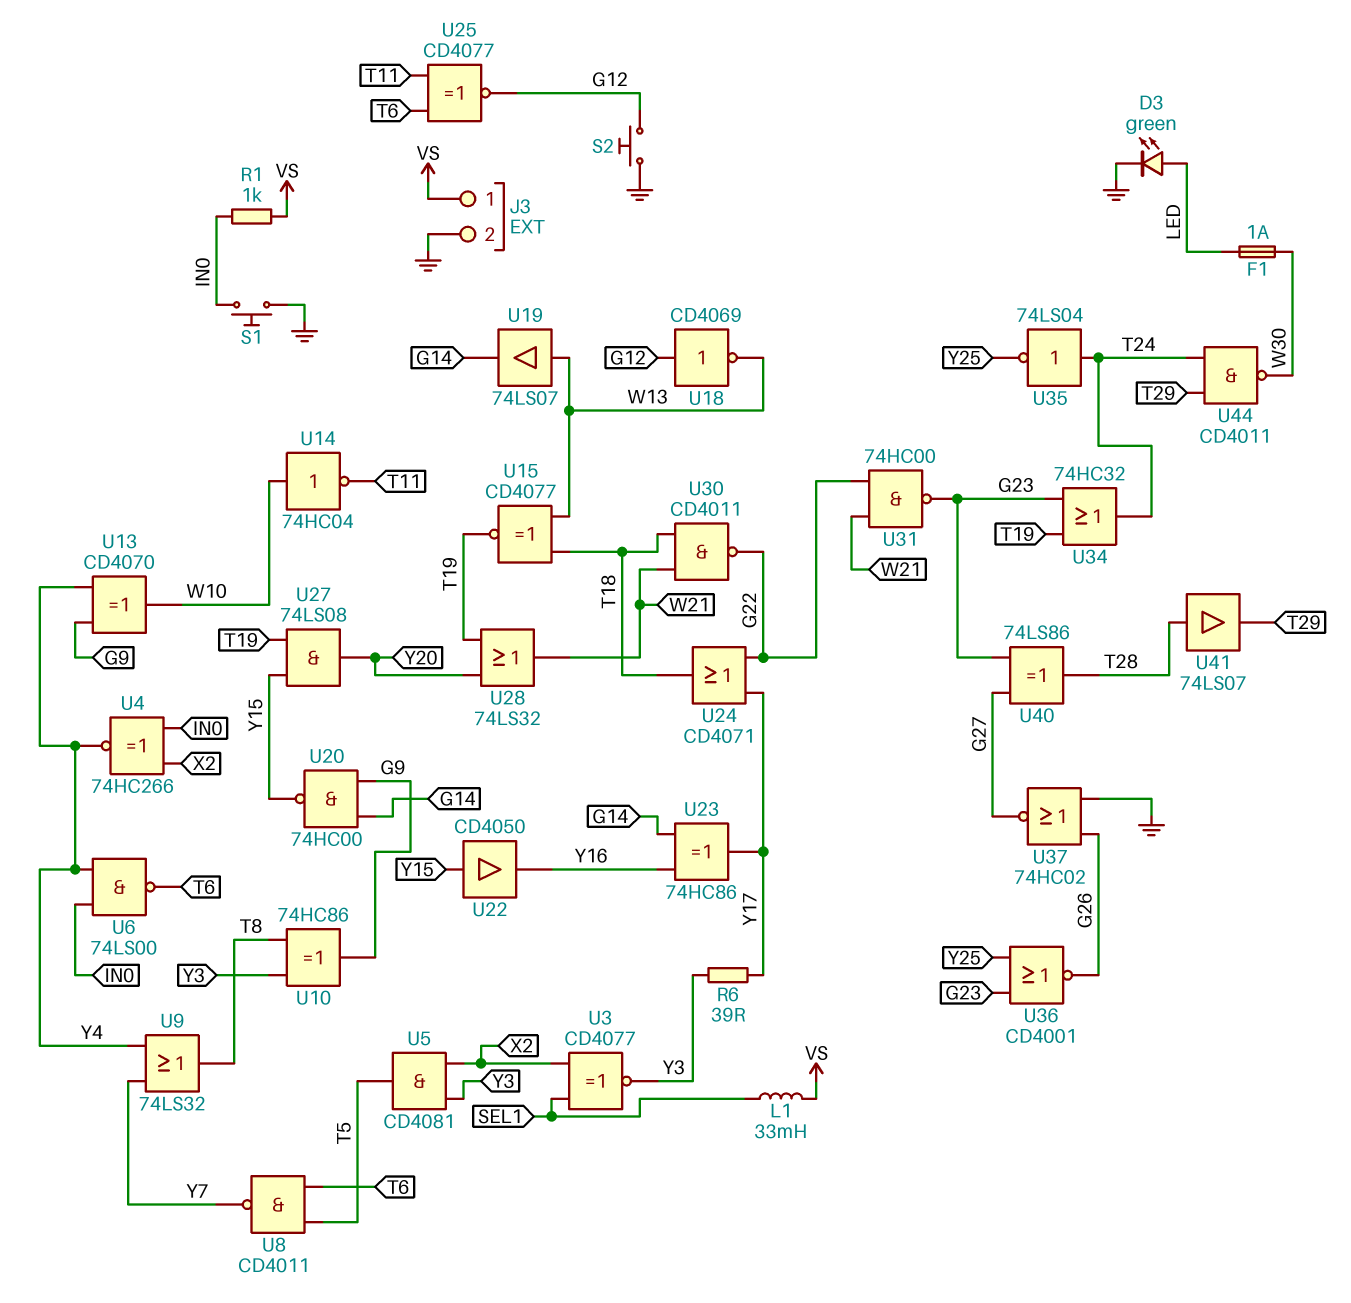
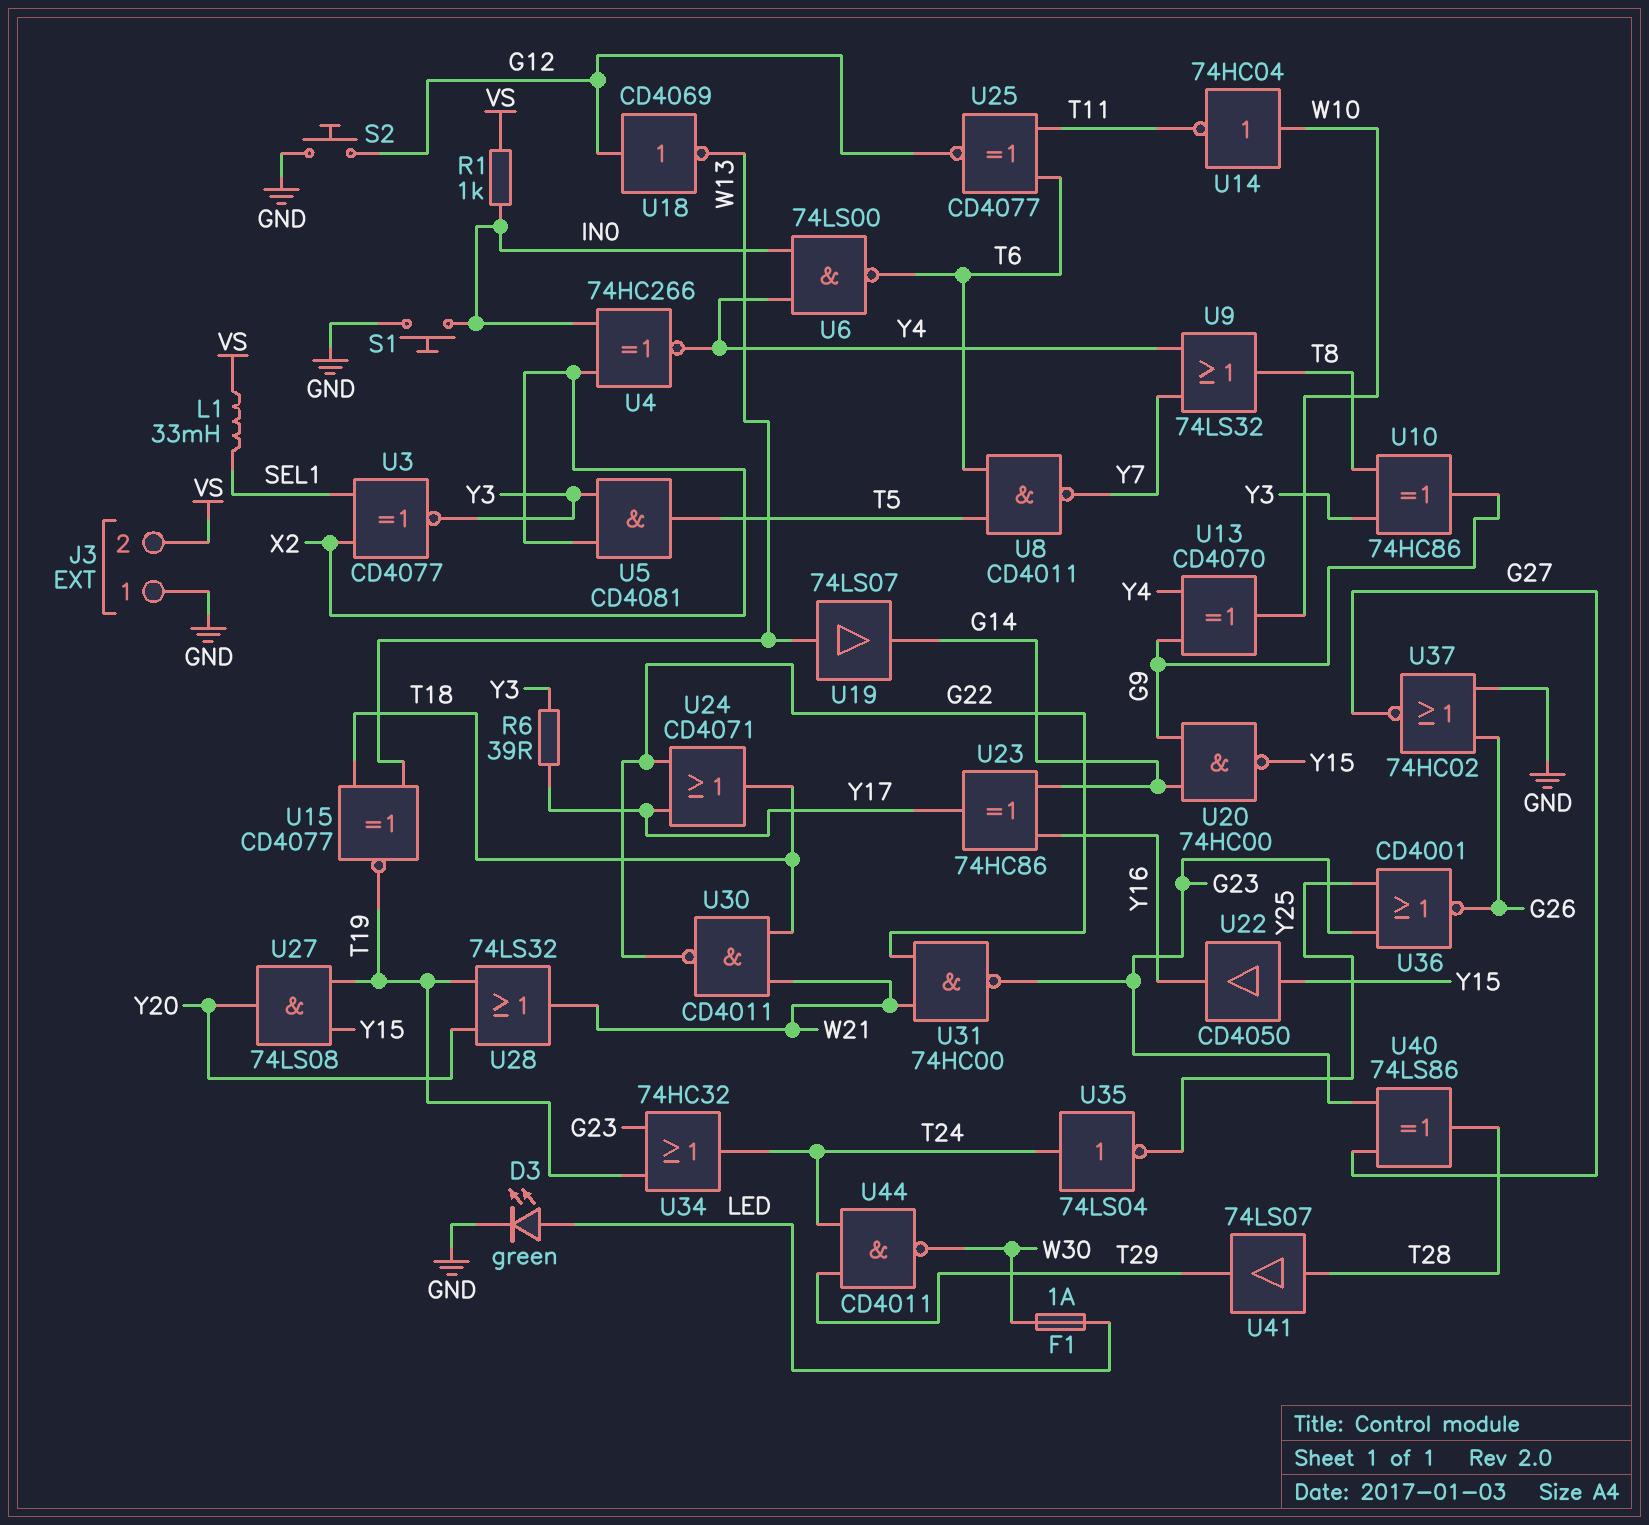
J3 pin 1: VS -> GND
J3 pin 2: GND -> VS

